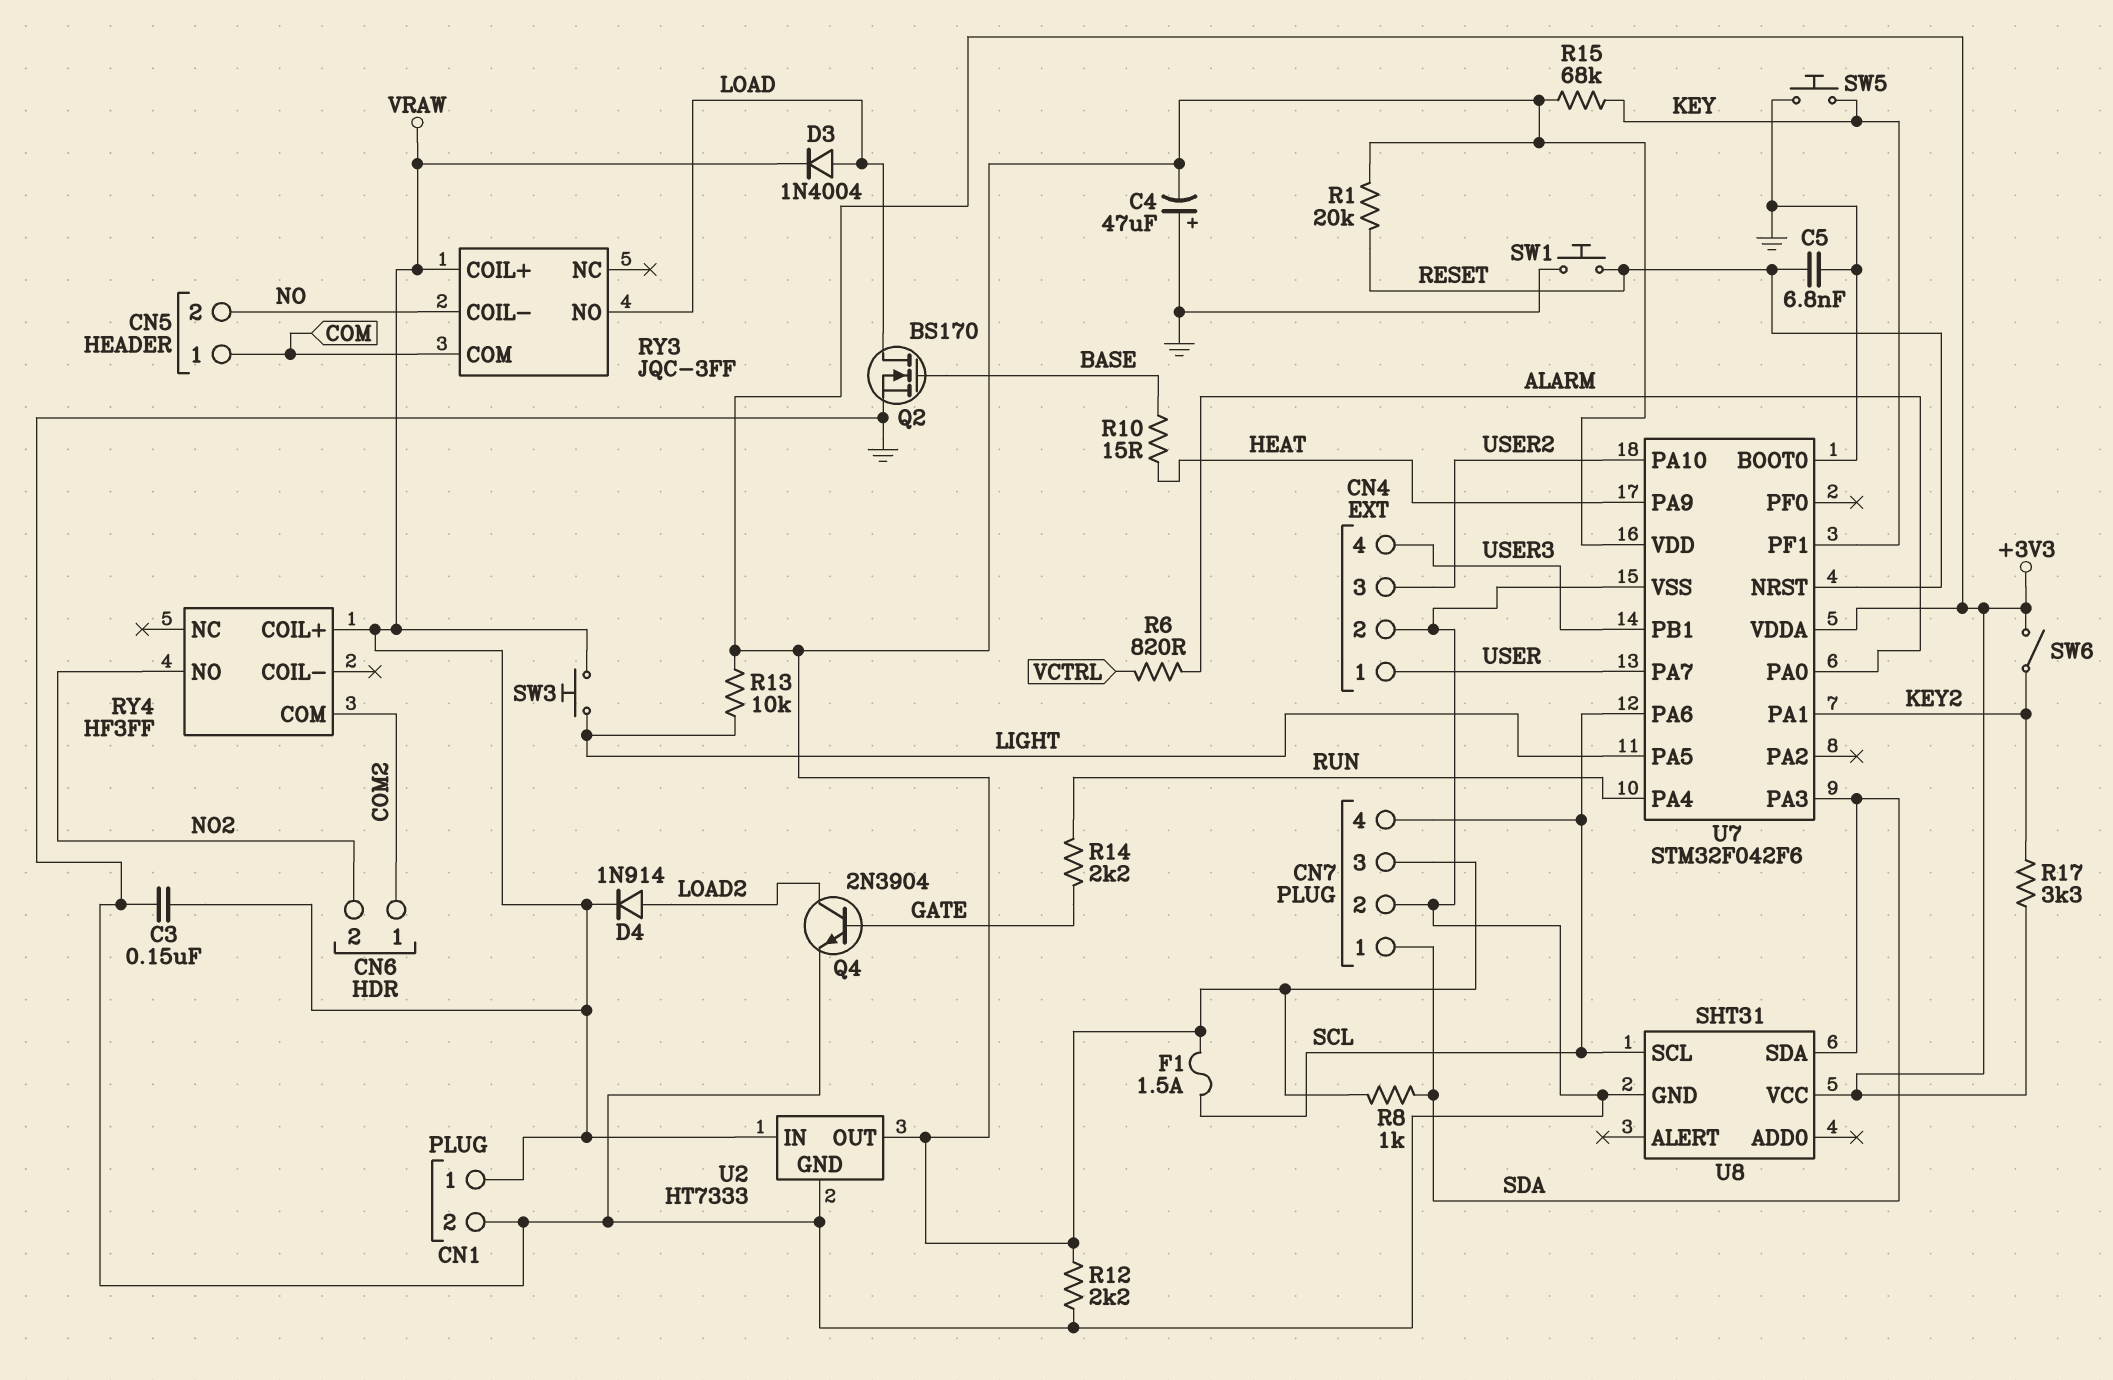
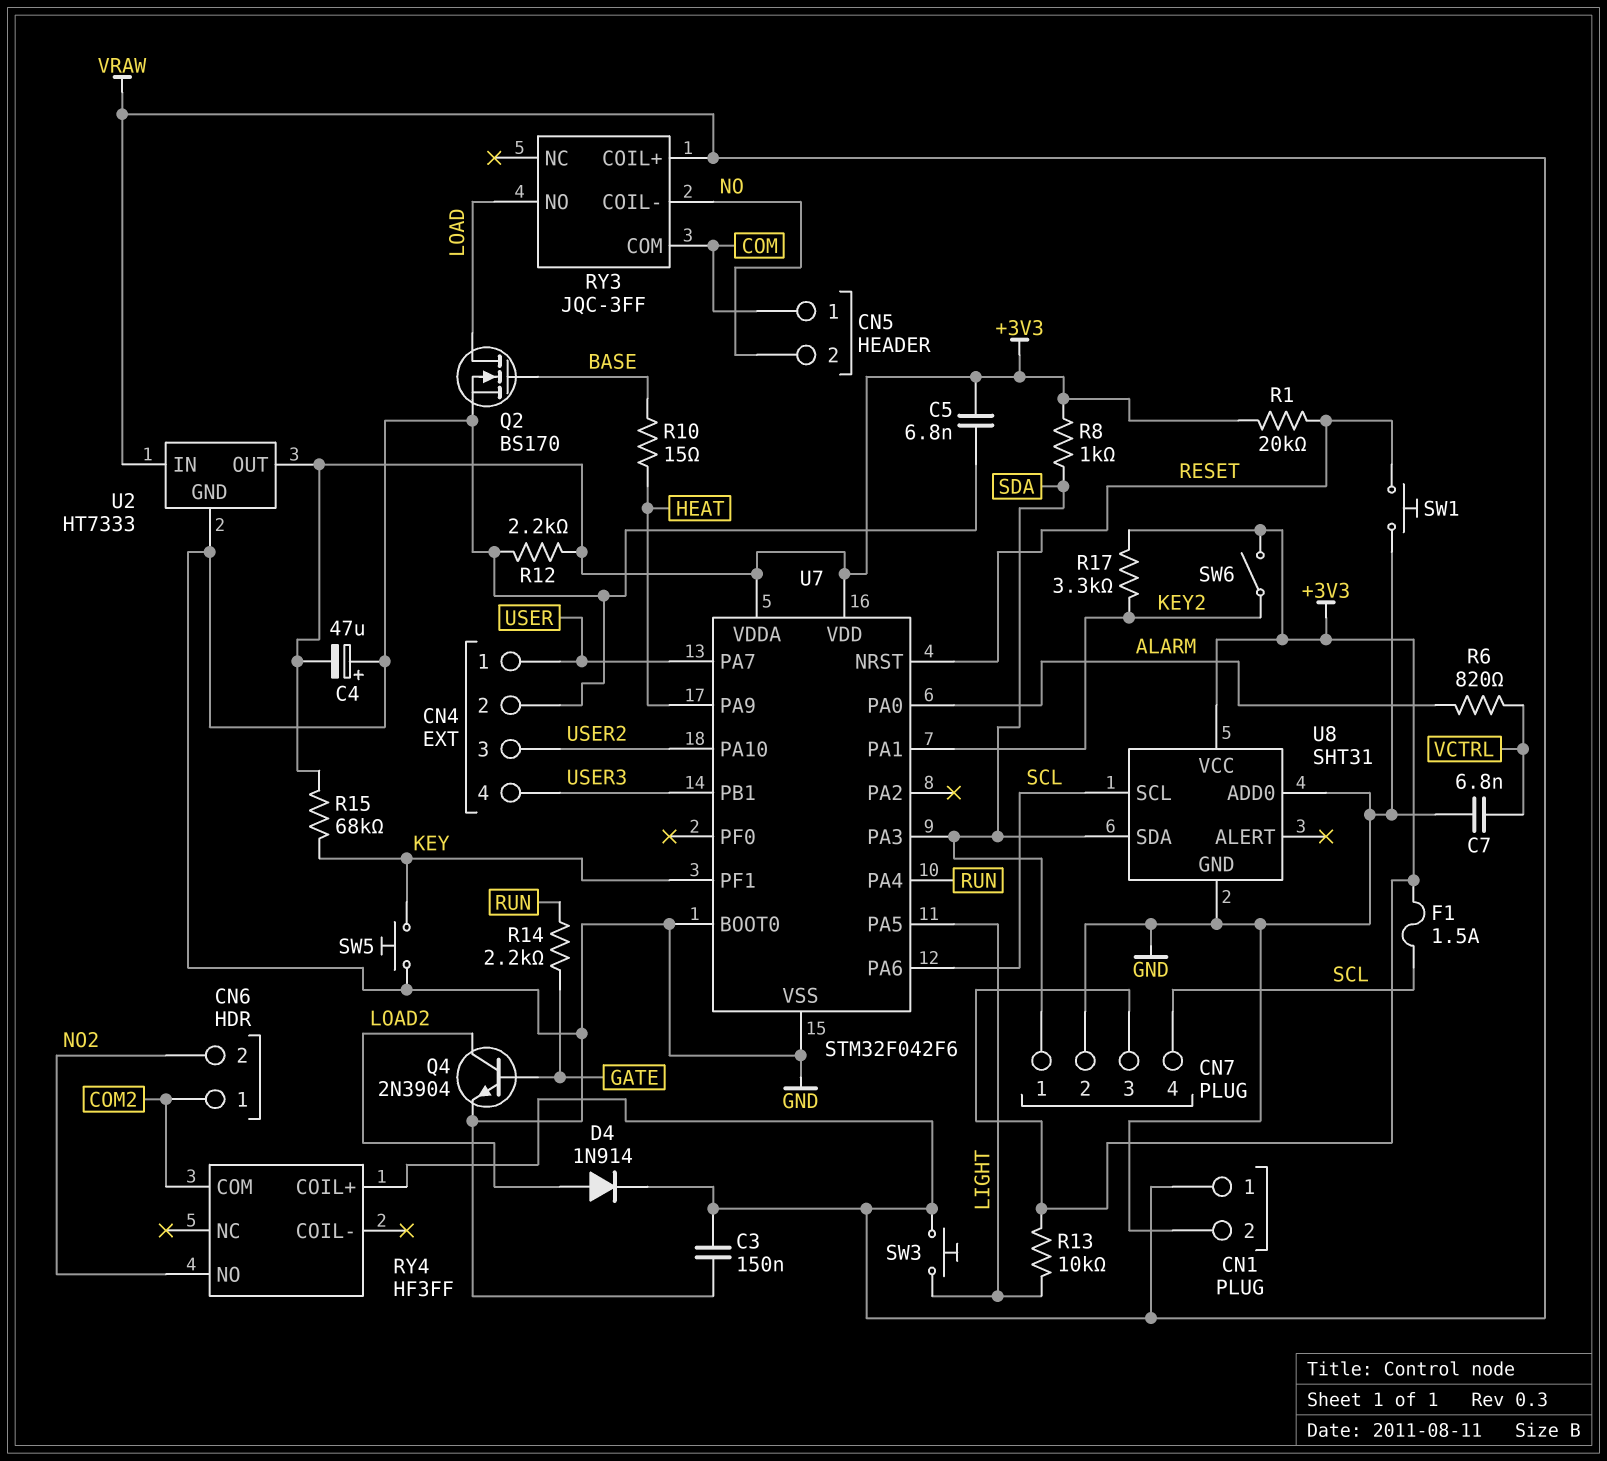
C5: 6.8nF (GND, RESET) -> 6.8nF (+3V3, GND)
C7: none -> 6.8nF (GND, VCTRL)
D3: diode 1N4004 (A LOAD, K VRAW) -> none
U8 pin ADD0: none -> GND

